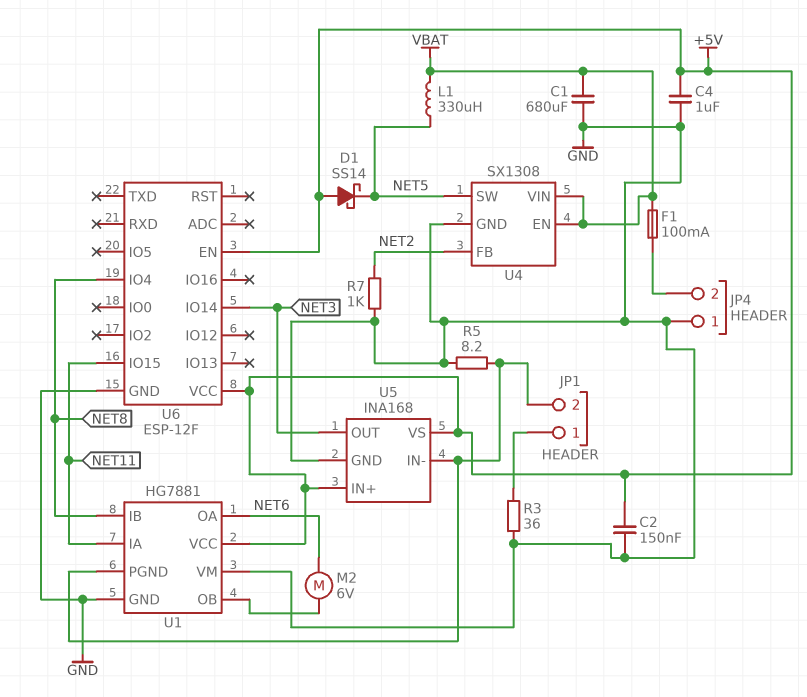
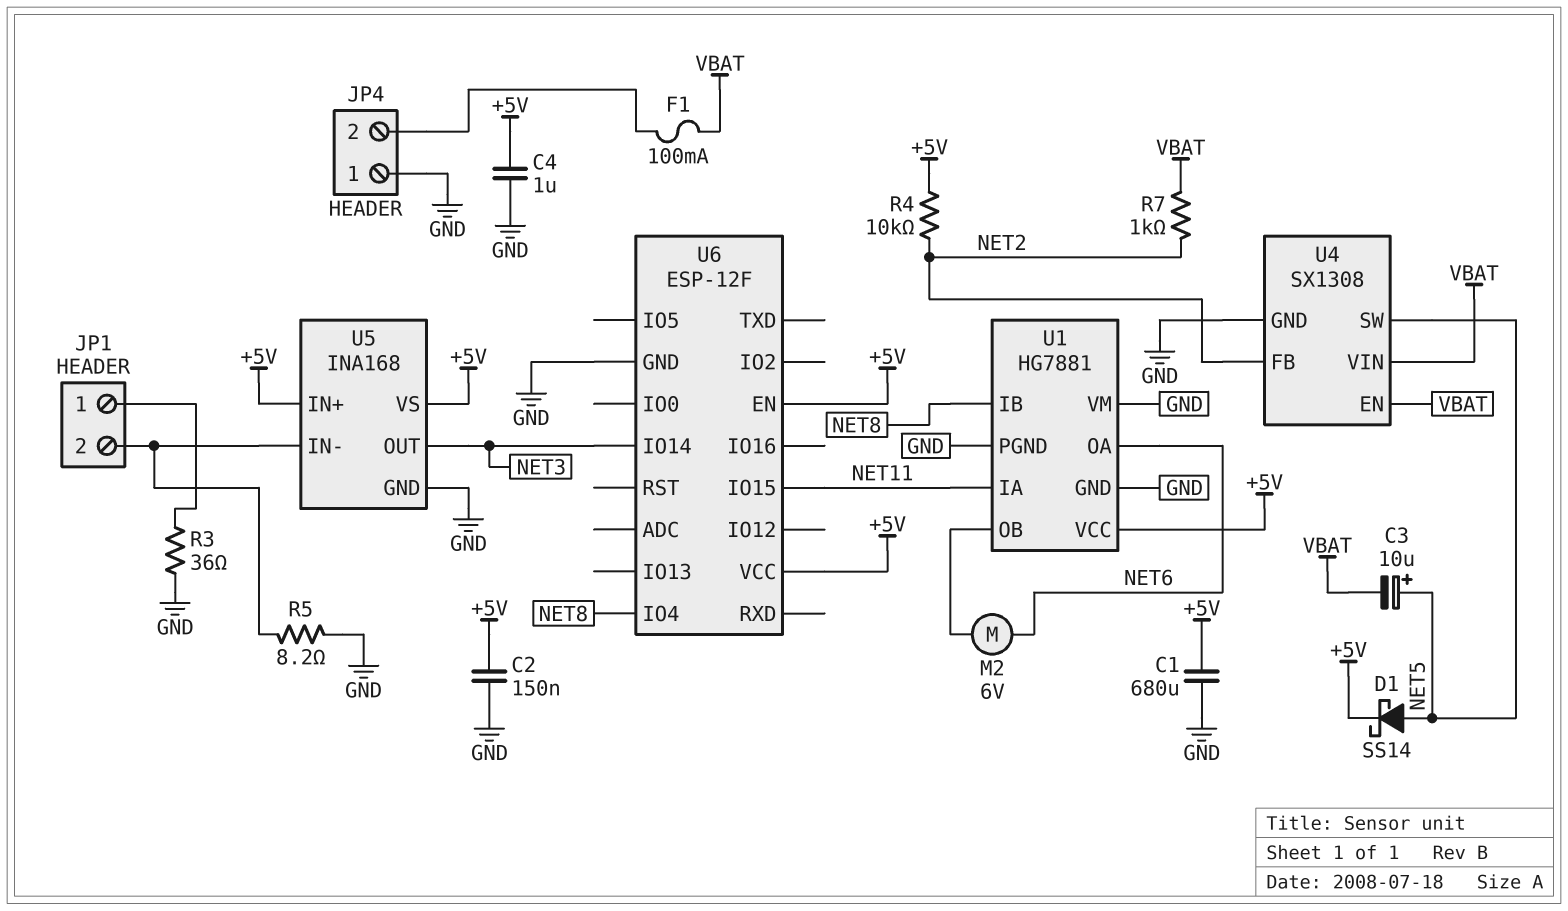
C1: 680uF (GND, VBAT) -> 680uF (+5V, GND)
C3: none -> 10uF (plus NET5, minus VBAT)
D1: schottky SS14 (A +5V, K NET5) -> schottky SS14 (A NET5, K +5V)
L1: 330uH (NET5, VBAT) -> none
R4: none -> 10k (+5V, NET2)
R7: 1k (GND, NET2) -> 1k (NET2, VBAT)
U1 pin PGND: JP1/2 -> GND

